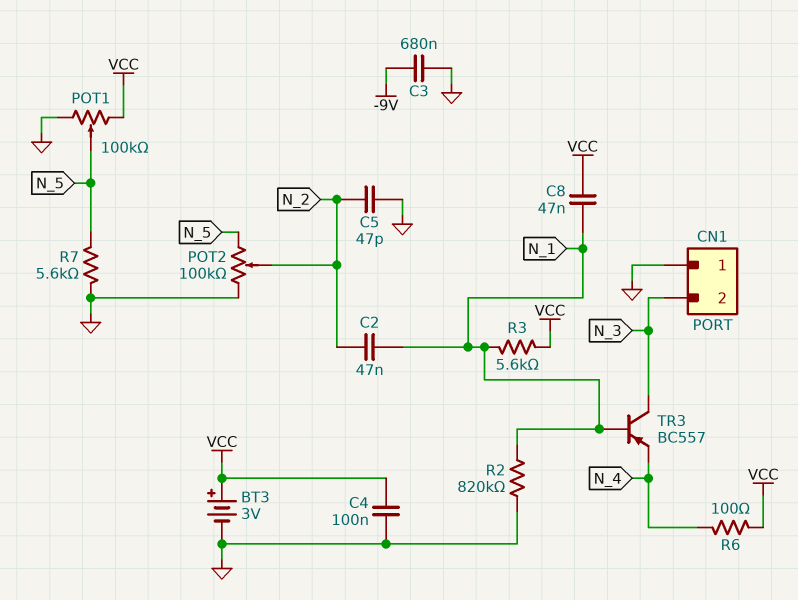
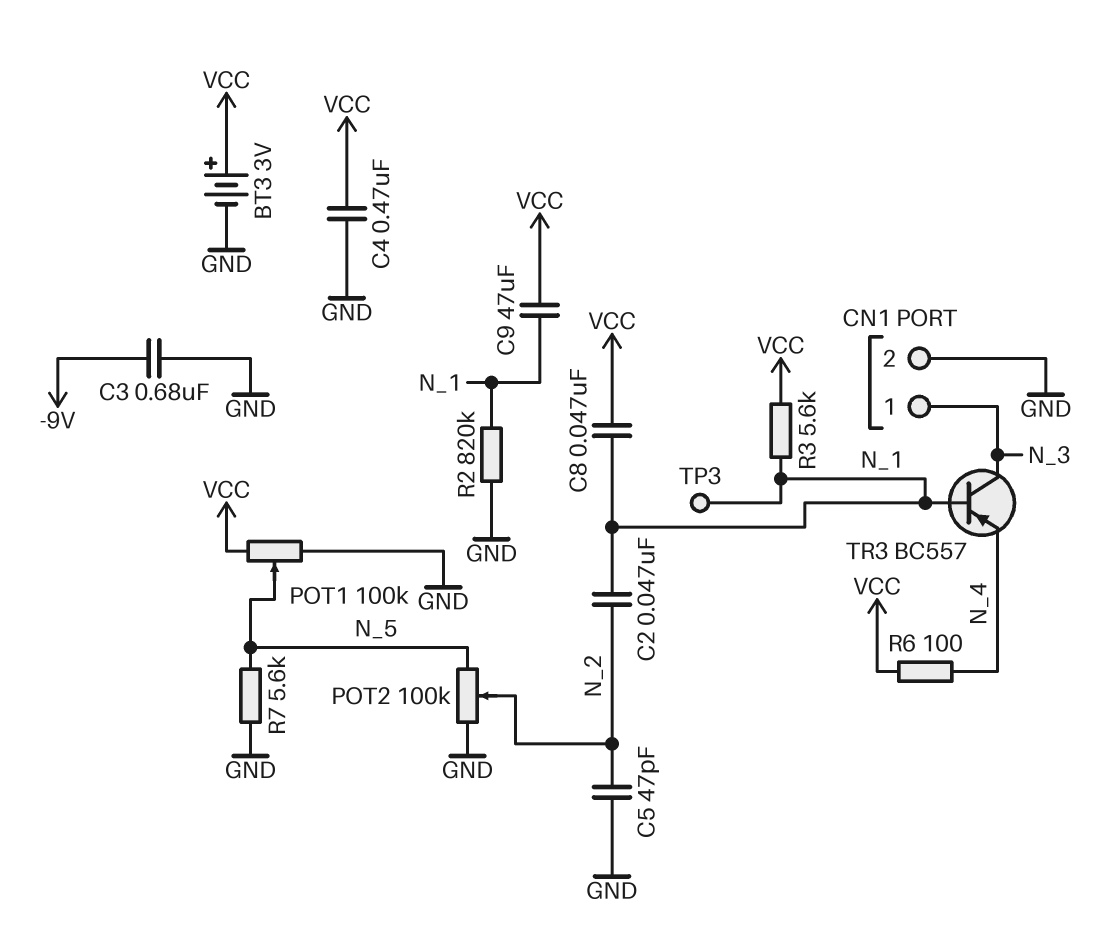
C4: 100nF (GND, VCC) -> 470nF (GND, VCC)
C9: none -> 47uF (N_1, VCC)
CN1 pin 1: GND -> N_3
CN1 pin 2: N_3 -> GND
TP3: none -> test point (N_1)

